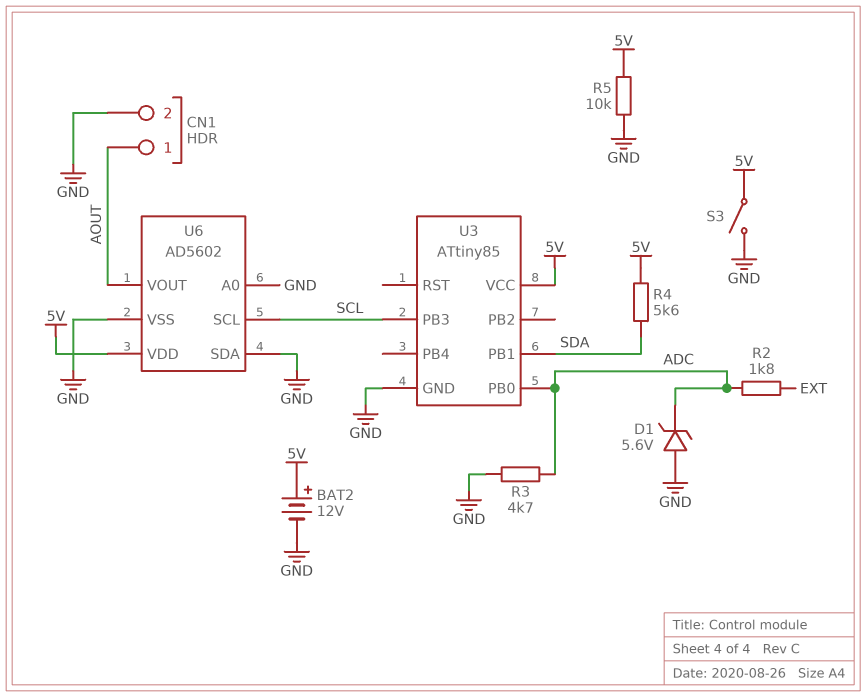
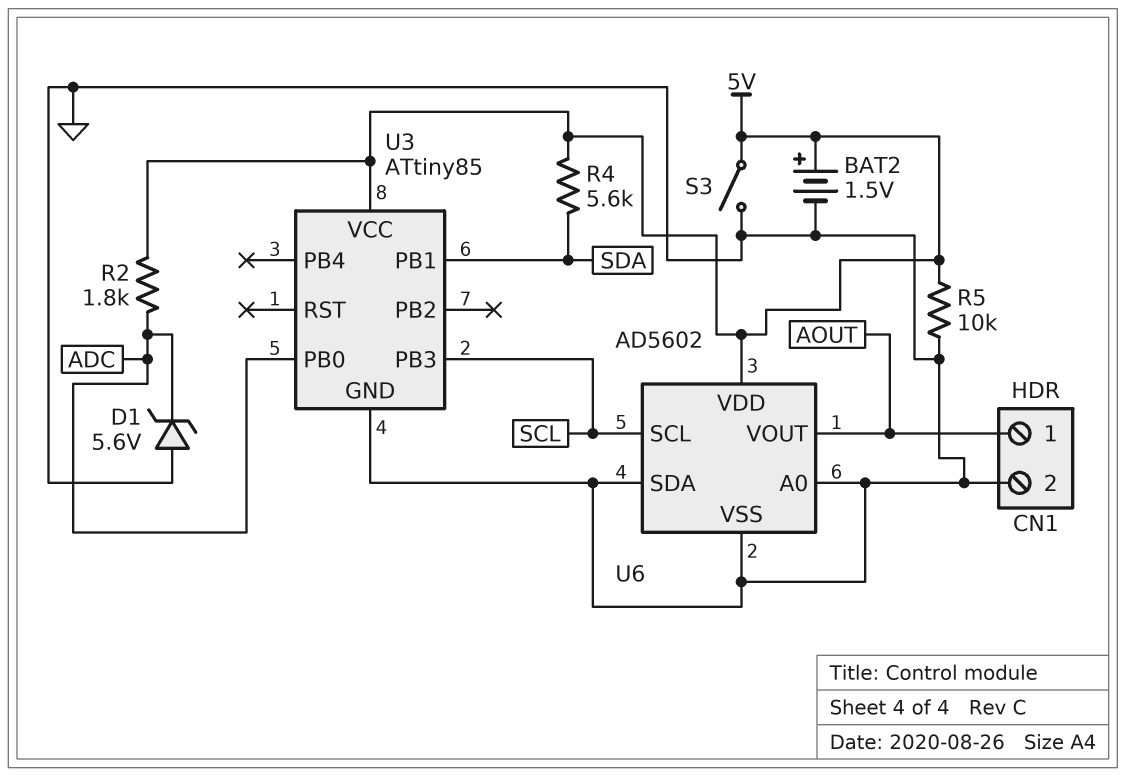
BAT2: 12V (plus 5V, minus GND) -> 1.5V (plus 5V, minus GND)
R2: 1.8k (ADC, EXT) -> 1.8k (5V, ADC)
R3: 4.7k (ADC, GND) -> none

